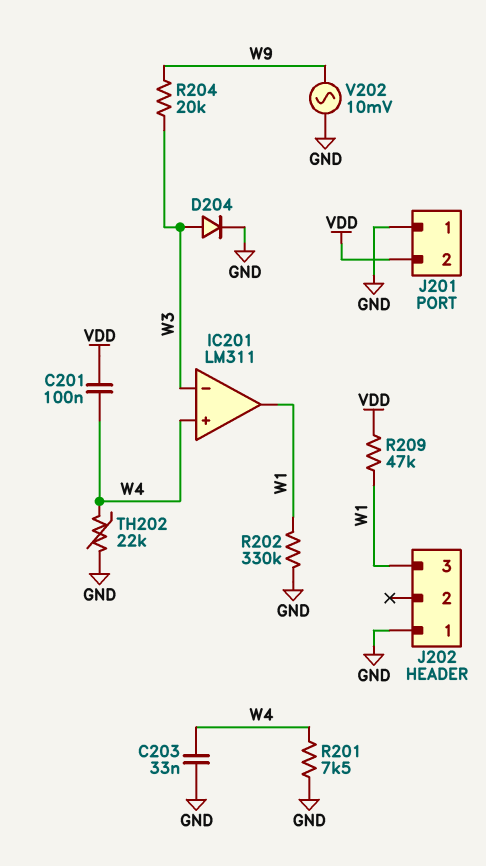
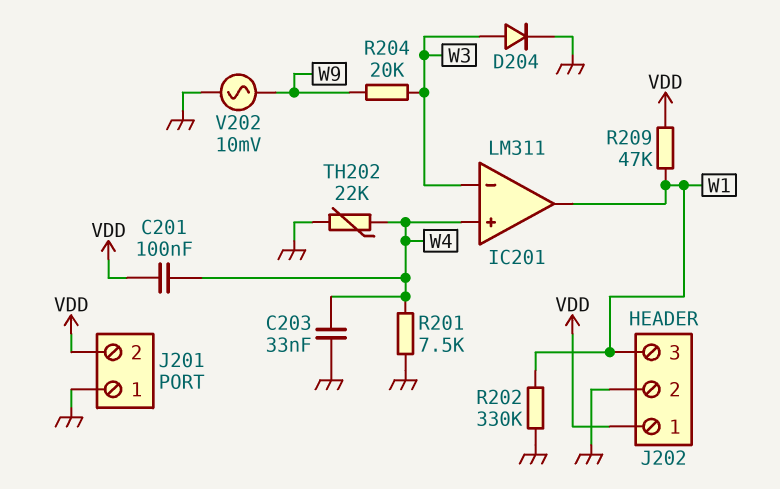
J202 pin 1: GND -> VDD
J202 pin 2: none -> GND

